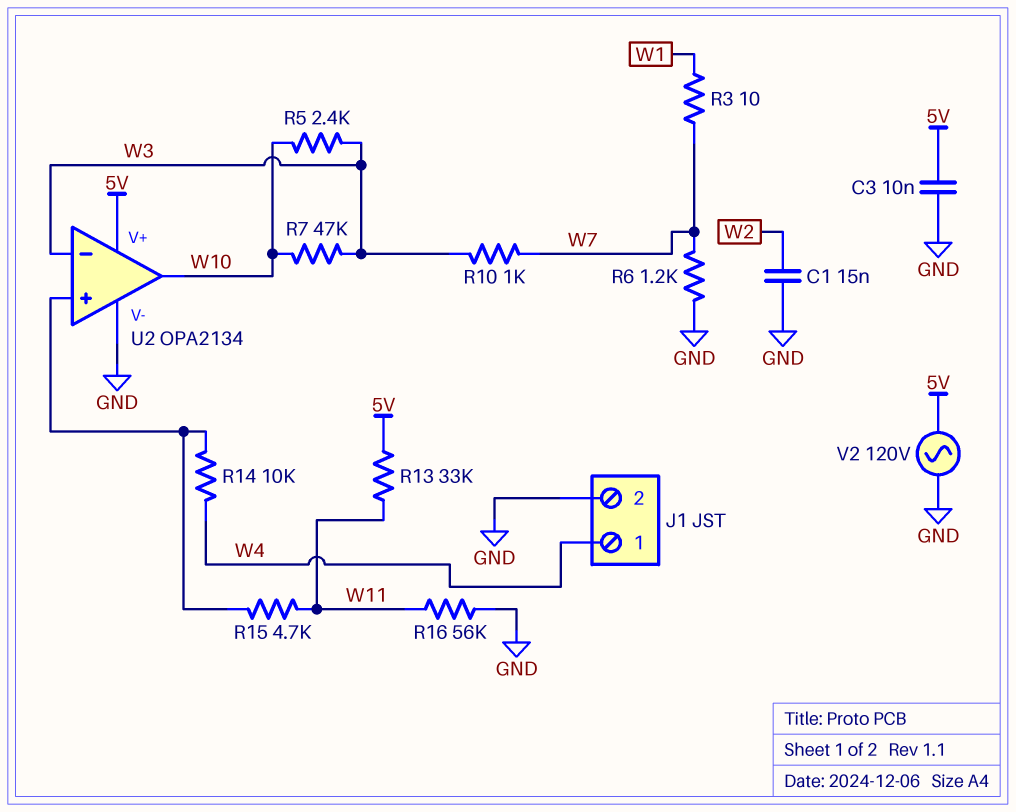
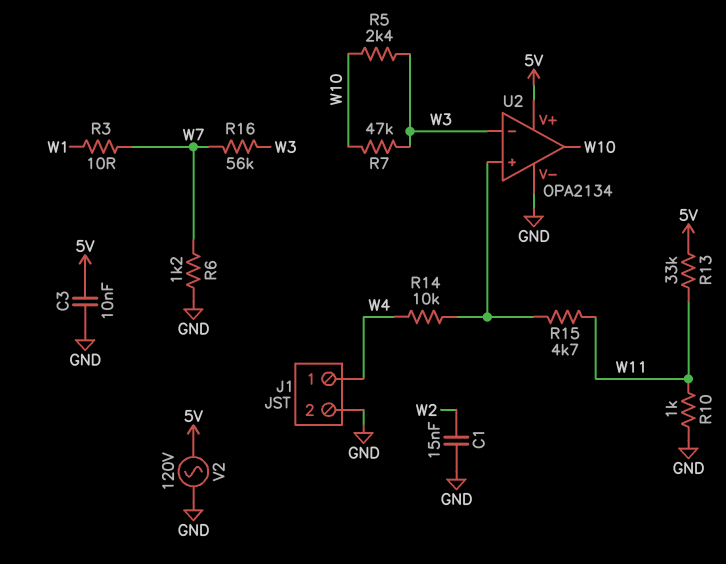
R10: 1k (W3, W7) -> 1k (GND, W11)
R16: 56k (GND, W11) -> 56k (W3, W7)

